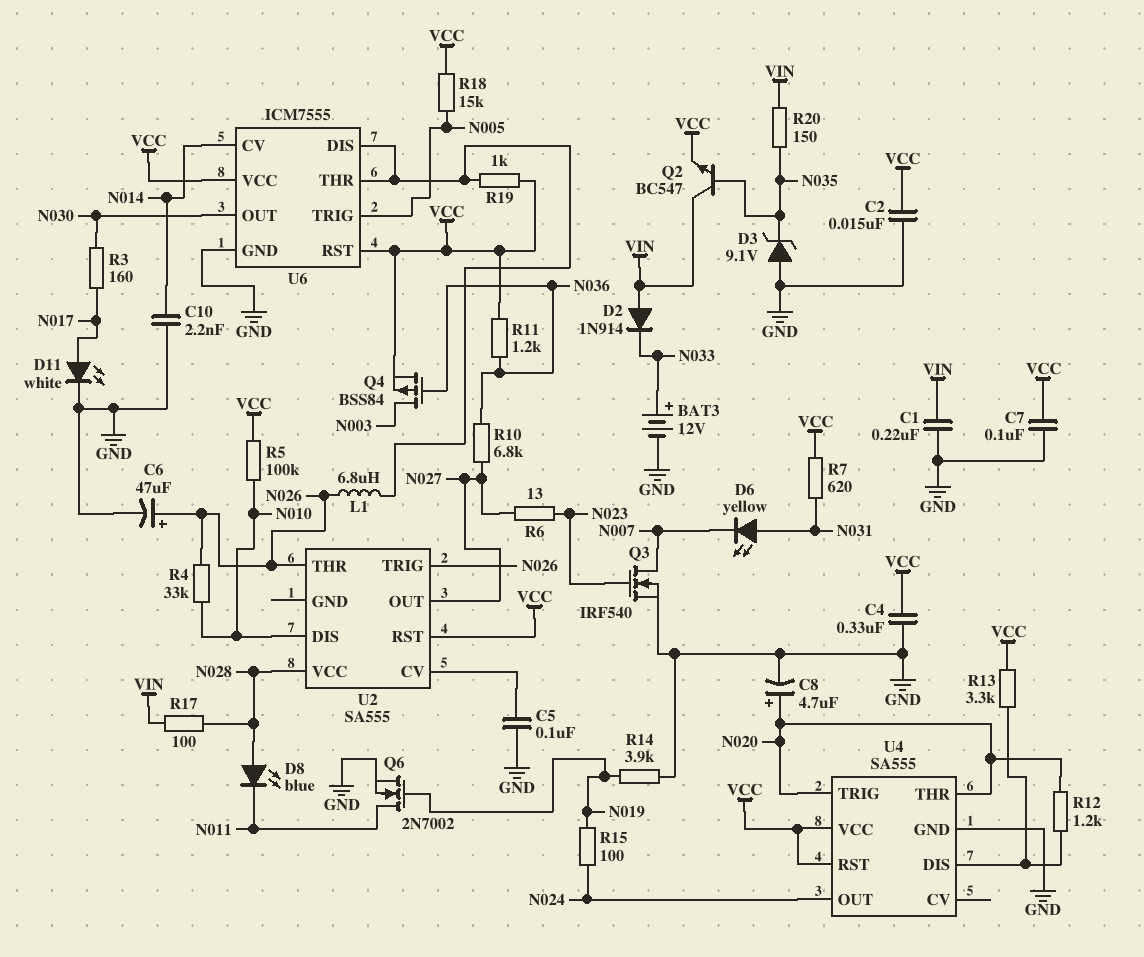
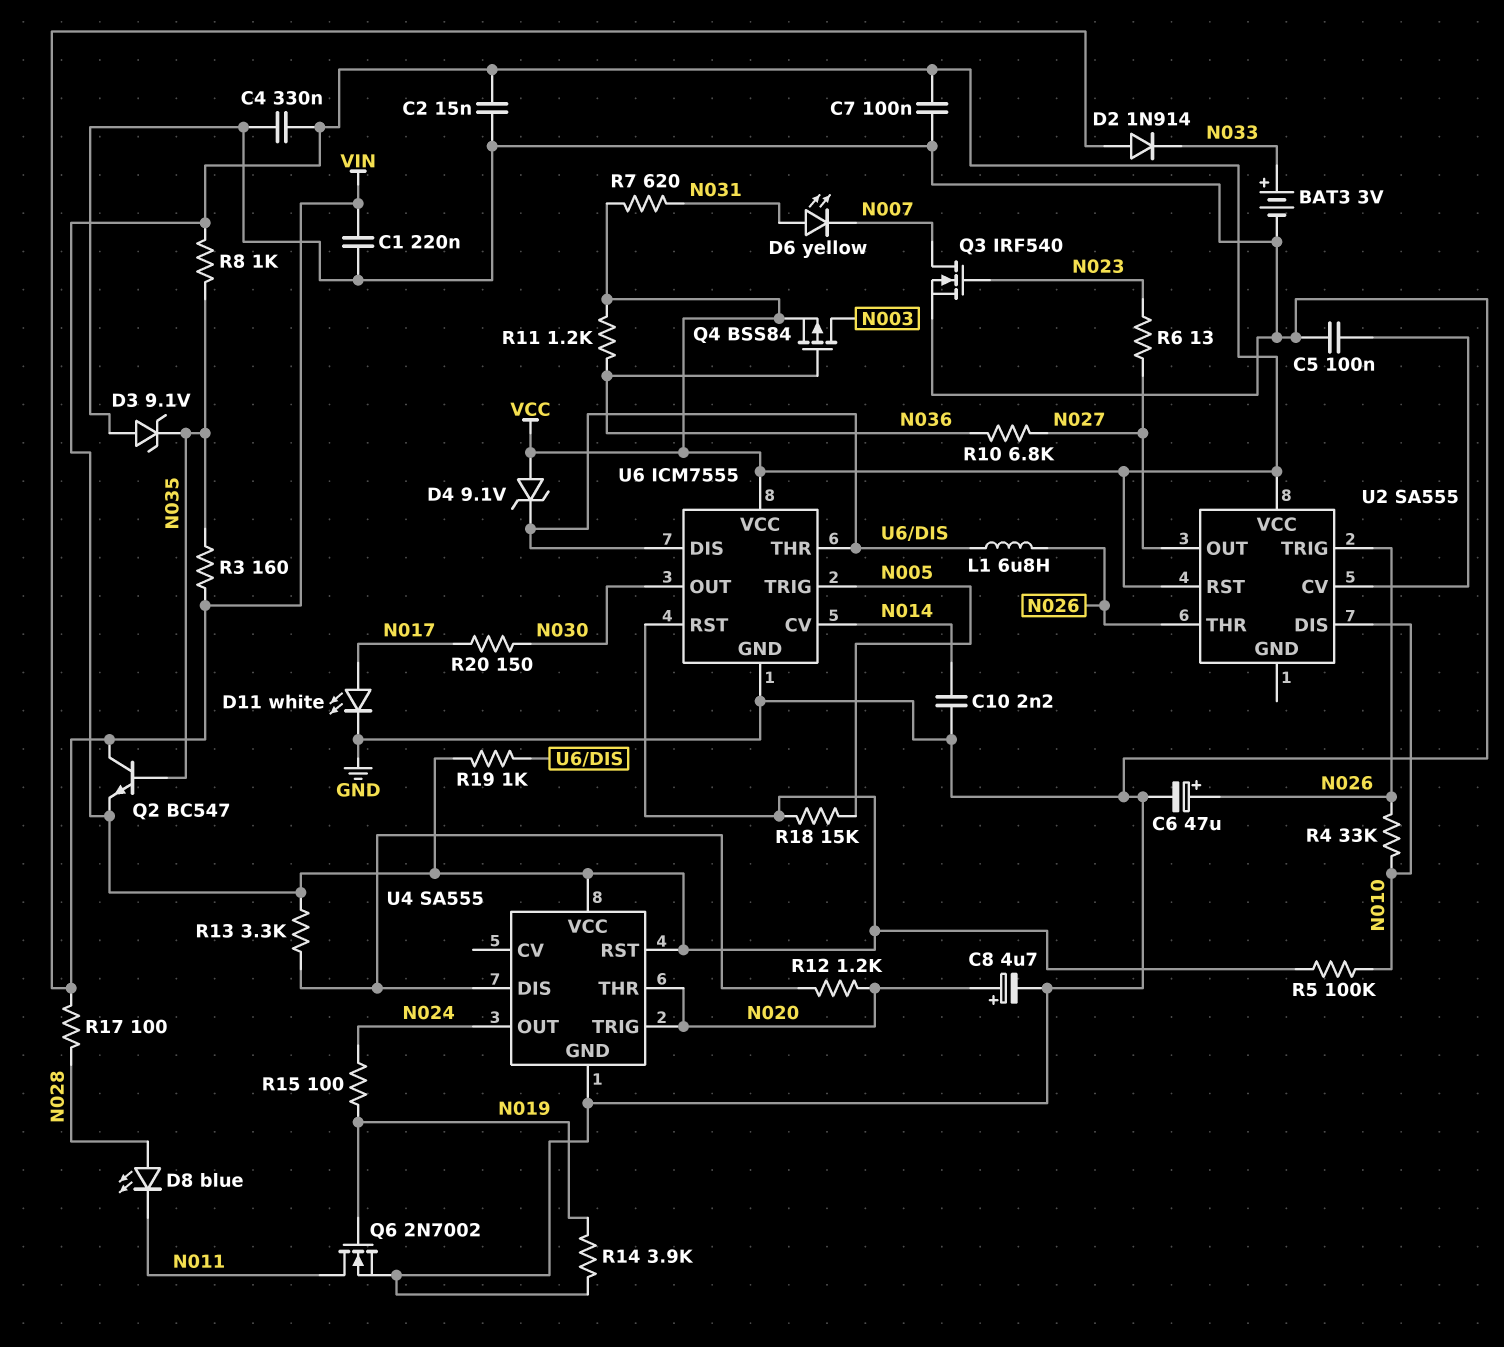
BAT3: 12V (plus N033, minus GND) -> 3V (plus N033, minus GND)
D4: none -> zener 9.1V (A VCC, K U6/DIS)
R3: 160 (N017, N030) -> 160 (N035, VIN)
R8: none -> 1k (N035, VCC)
R20: 150 (N035, VIN) -> 150 (N017, N030)
U2 pin VCC: N028 -> VCC

